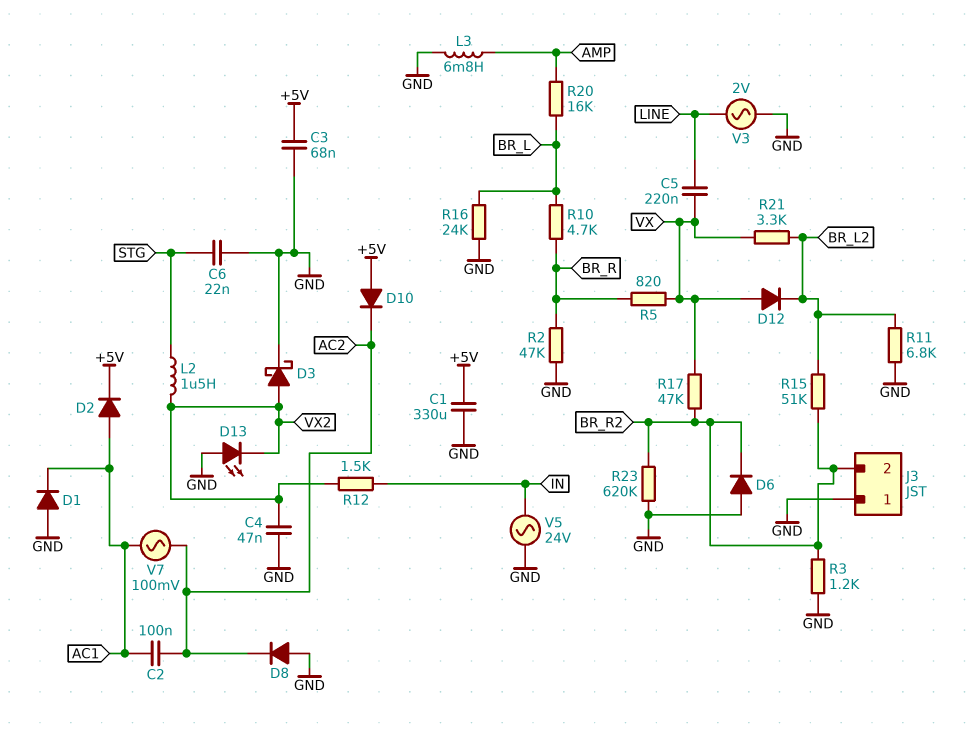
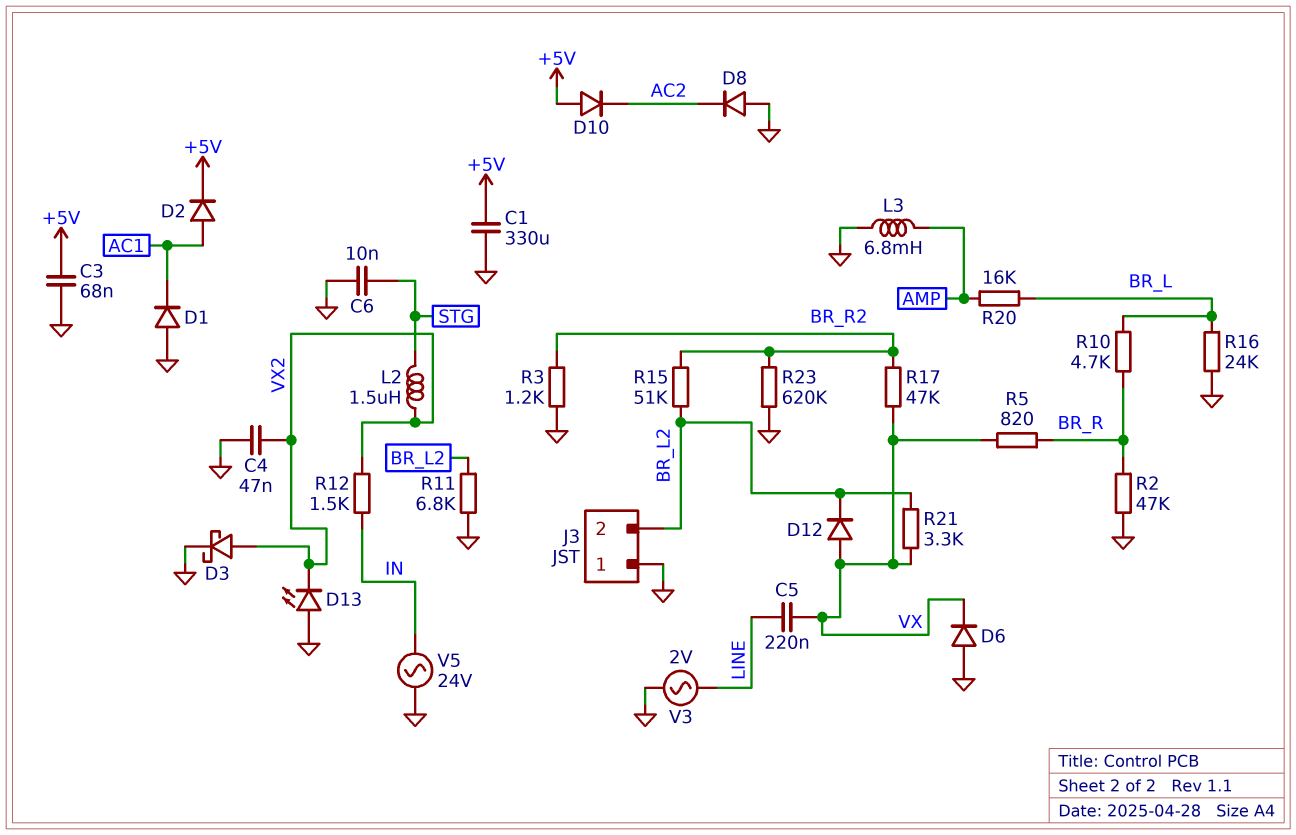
C2: 100nF (AC1, AC2) -> none
C6: 22nF (GND, STG) -> 10nF (GND, STG)
D6: diode (A GND, K BR_R2) -> diode (A GND, K VX)
J3 pin 2: BR_R2 -> BR_L2
V7: AC 100mV (AC1, AC2) -> none

